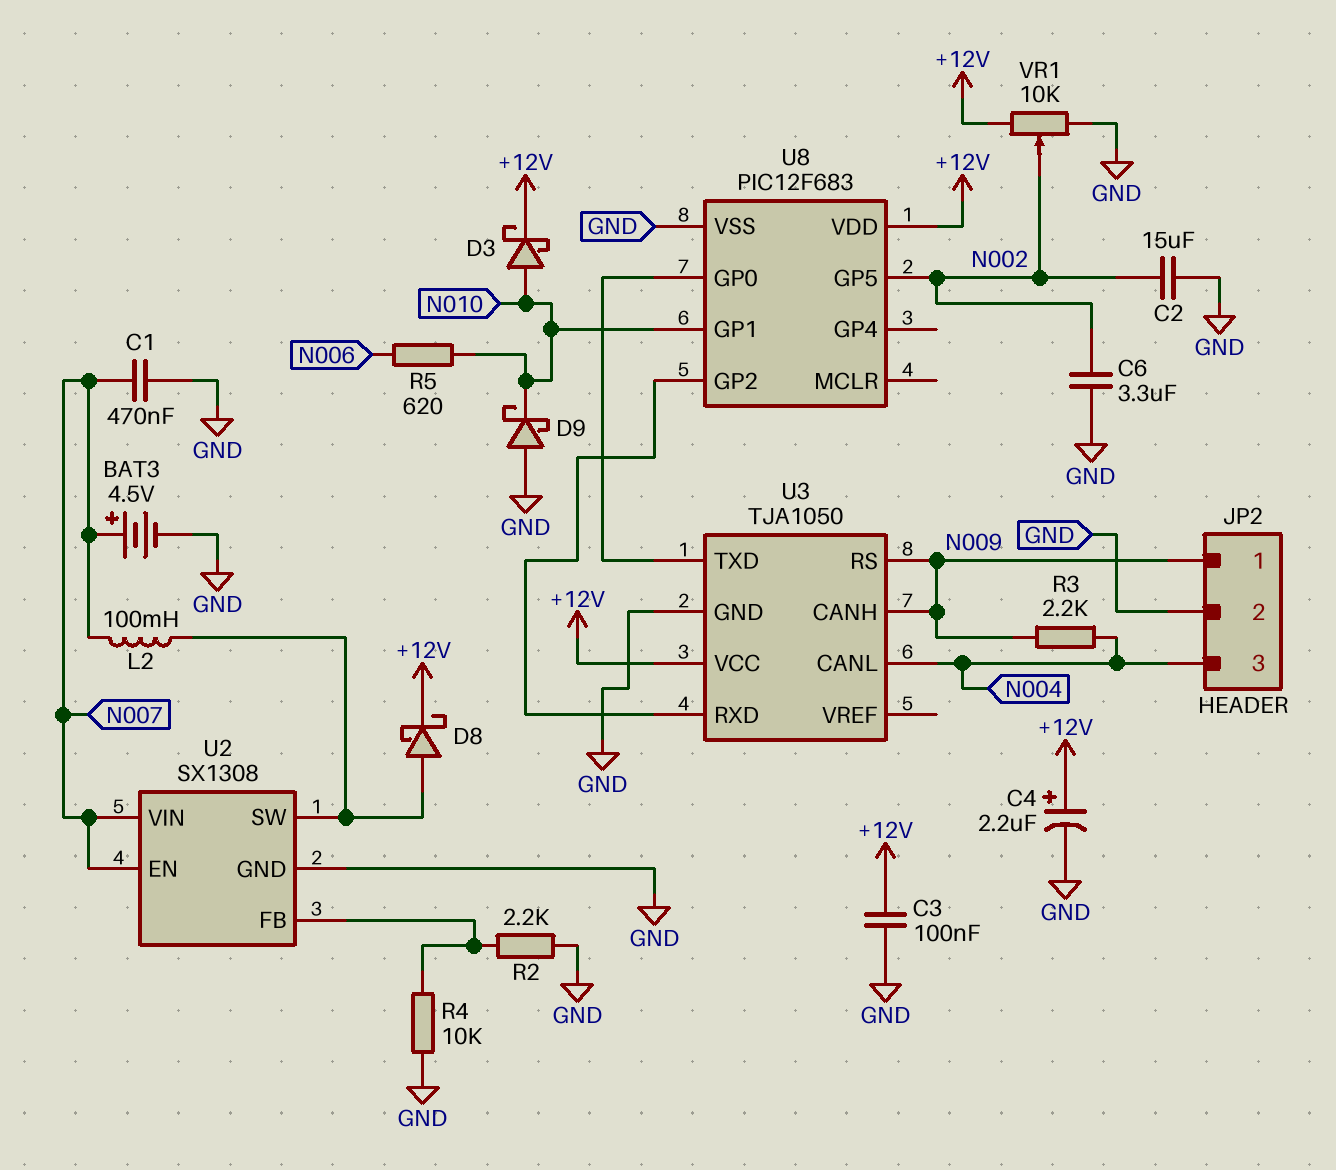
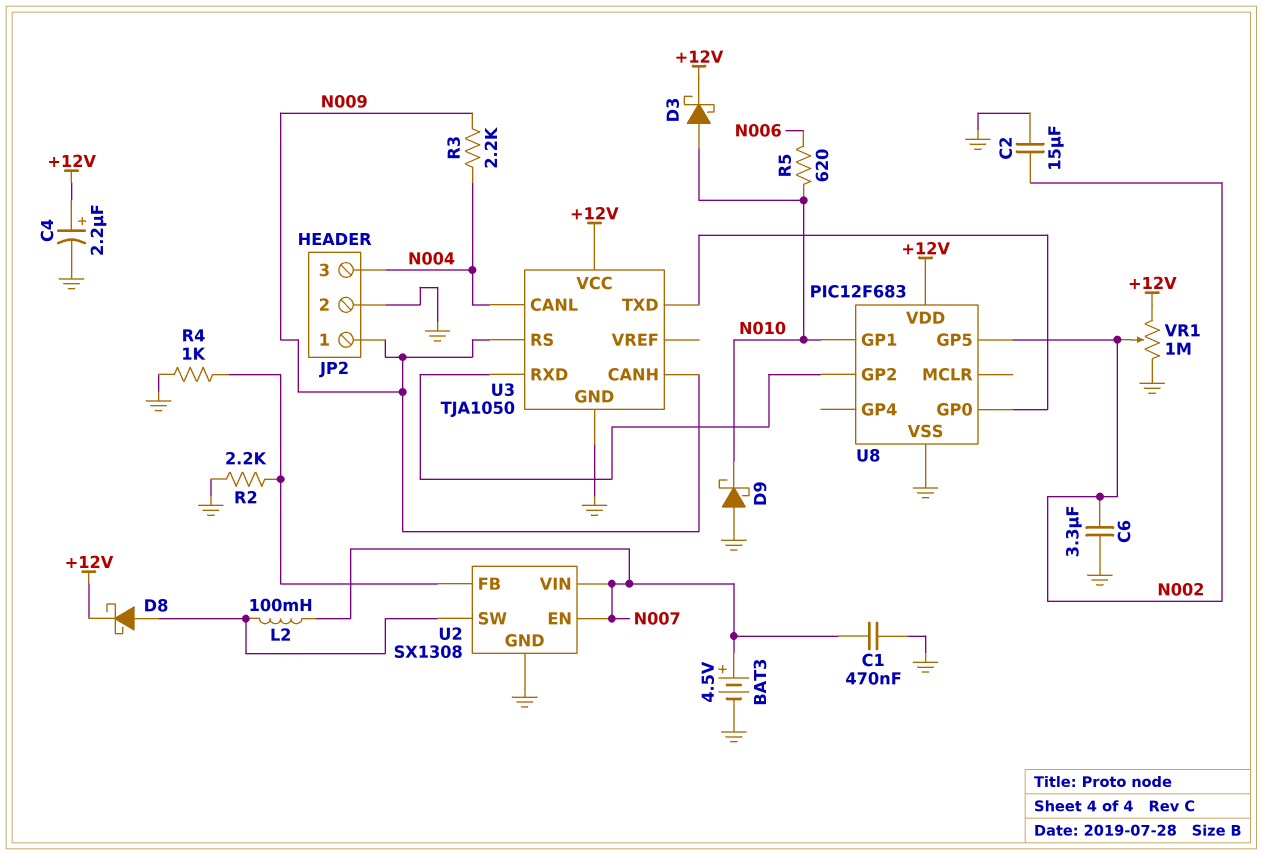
C3: 100nF (+12V, GND) -> none
R4: 10k (GND, U2/FB) -> 1k (GND, U2/FB)
VR1: 10k (+12V, GND, wiper N002) -> 1M (+12V, GND, wiper N002)

